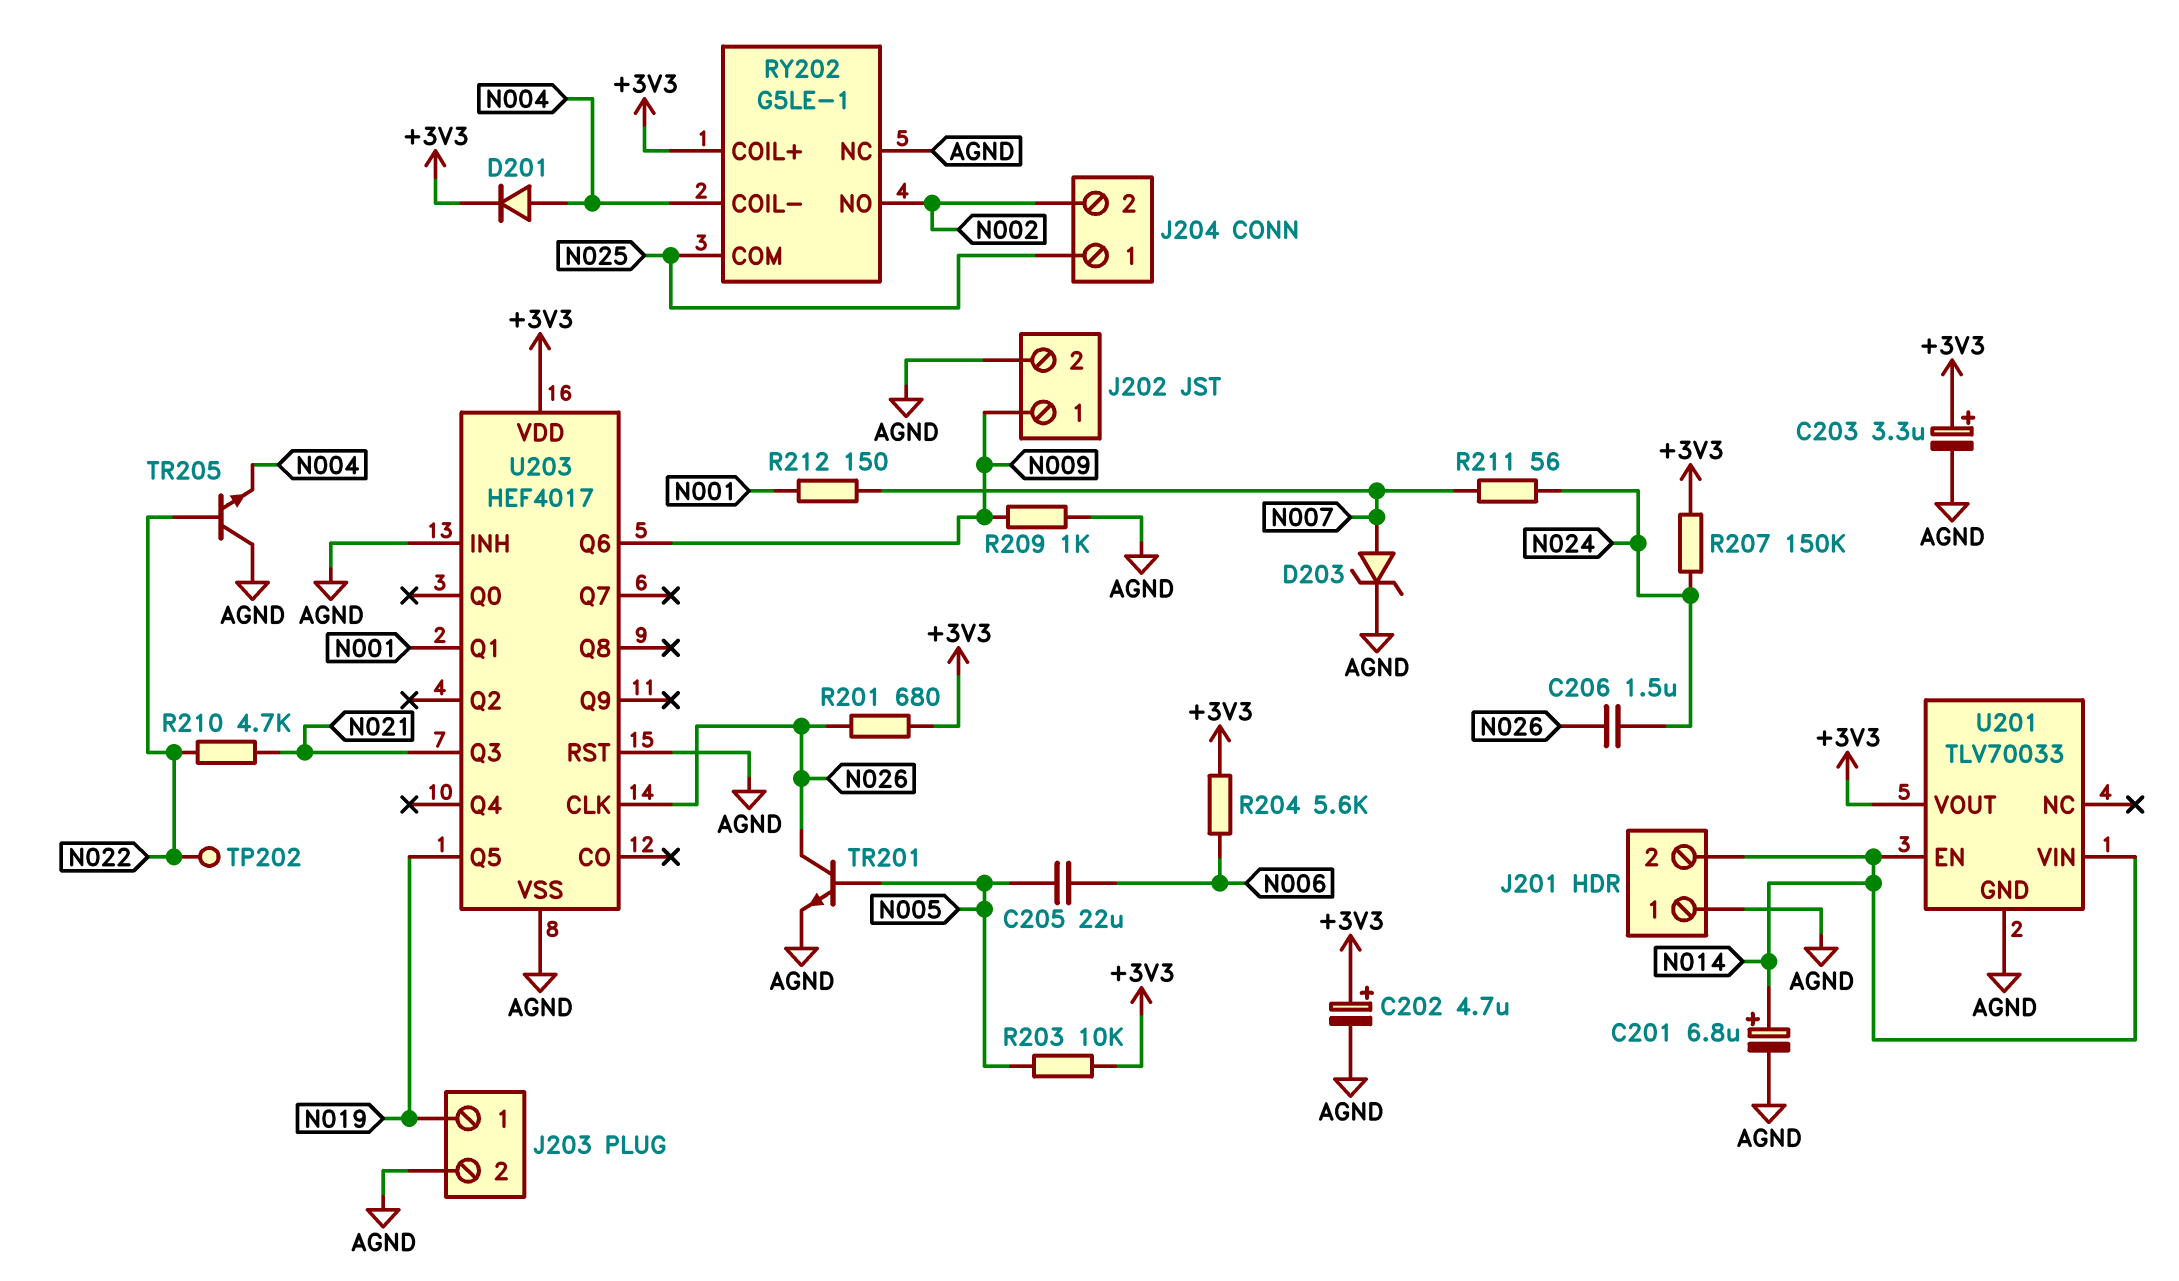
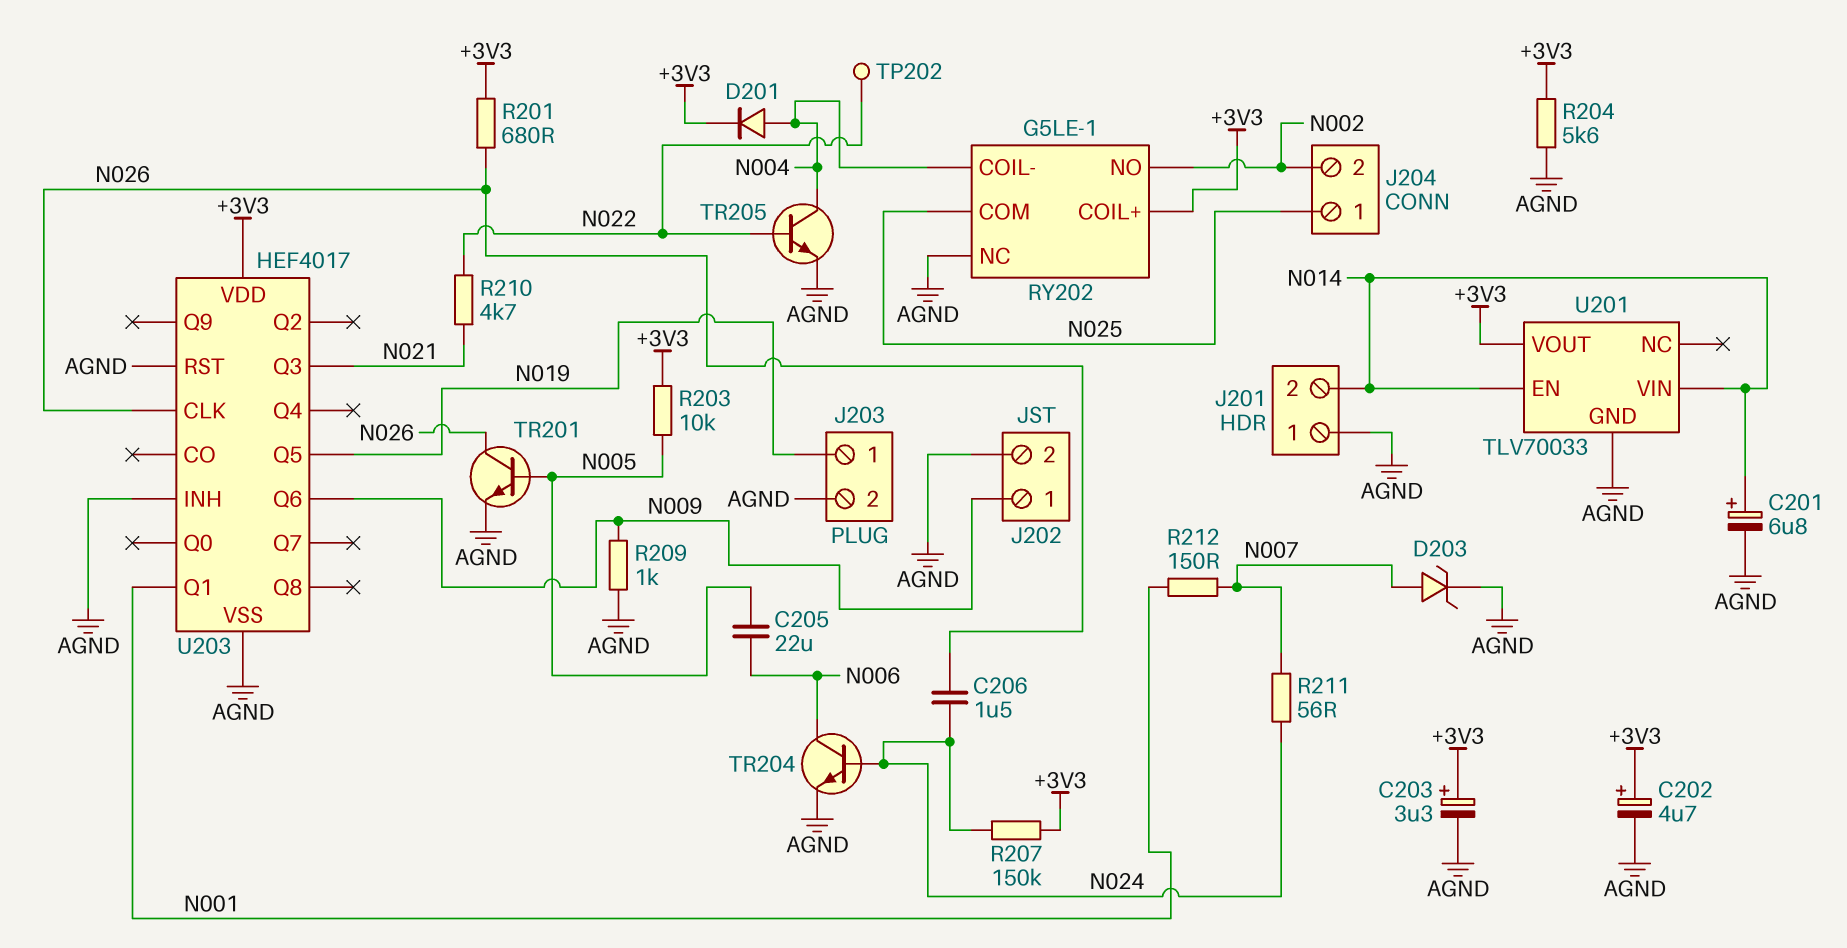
R204: 5.6k (+3V3, N006) -> 5.6k (+3V3, AGND)
TR204: none -> NPN (B N024, C N006, E AGND)
TR205: NPN (B N022, C AGND, E N004) -> NPN (B N022, C N004, E AGND)

